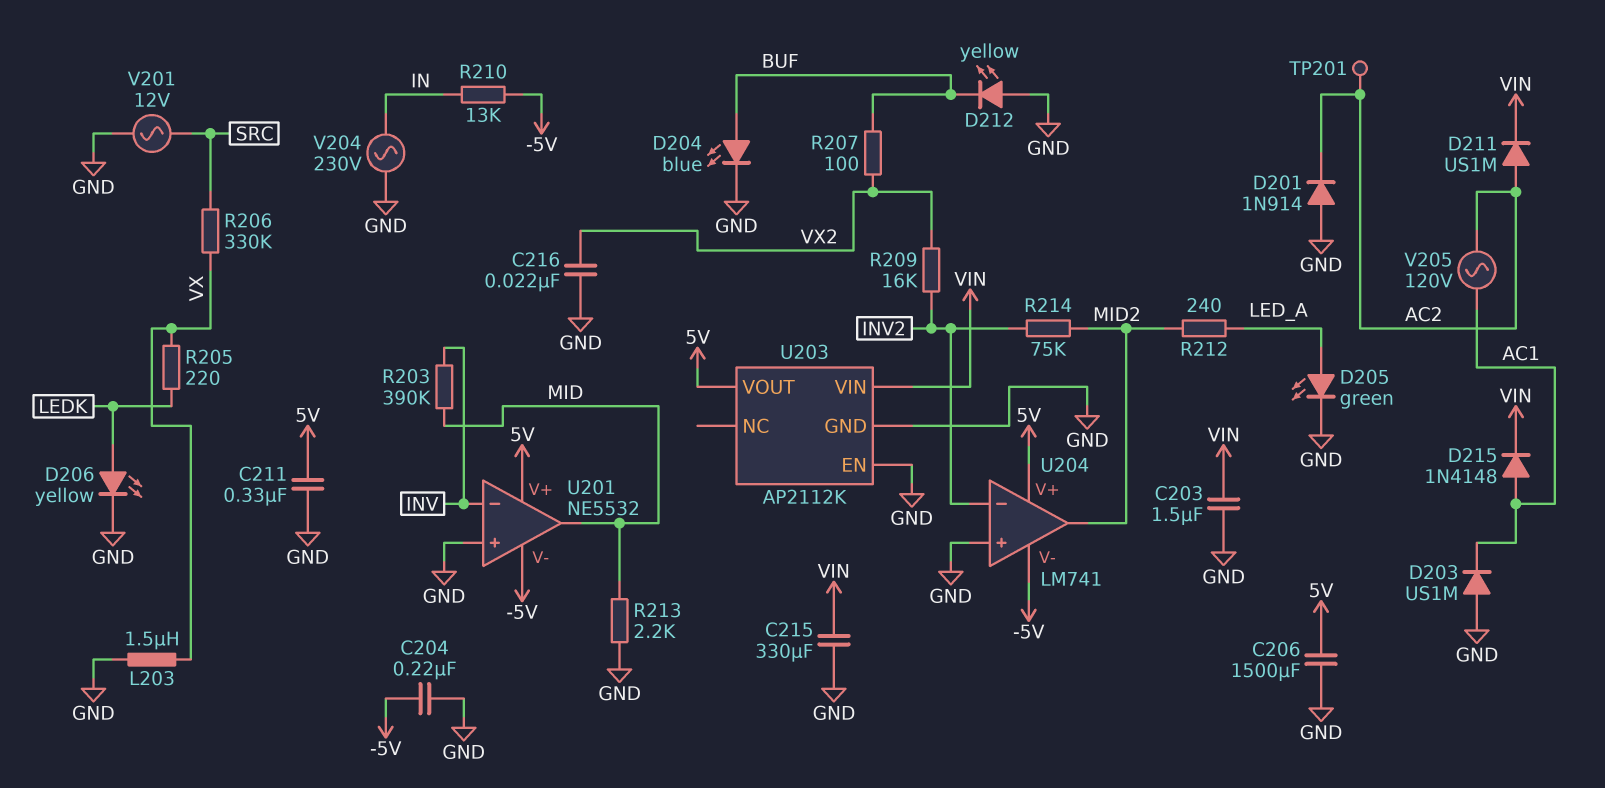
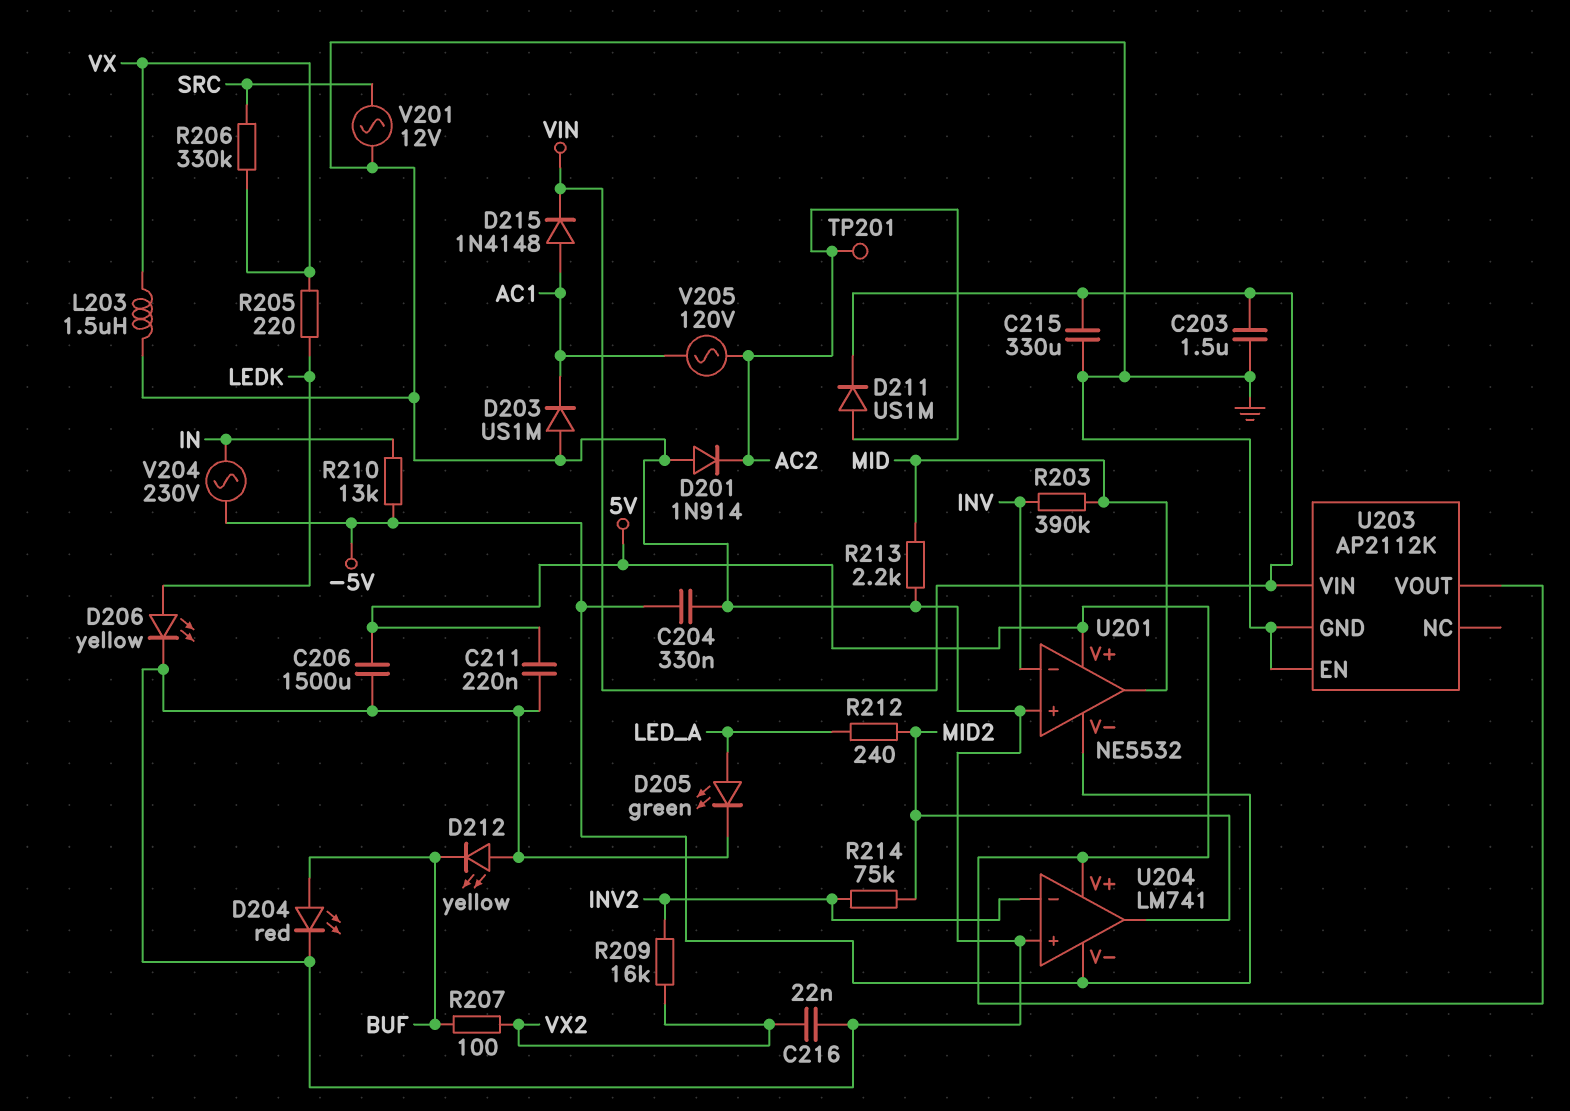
C204: 220nF (-5V, GND) -> 330nF (-5V, GND)
C211: 330nF (5V, GND) -> 220nF (5V, GND)
D204: LED blue (A BUF, K GND) -> LED red (A BUF, K GND)
V204: AC 230V (GND, IN) -> AC 230V (-5V, IN)

